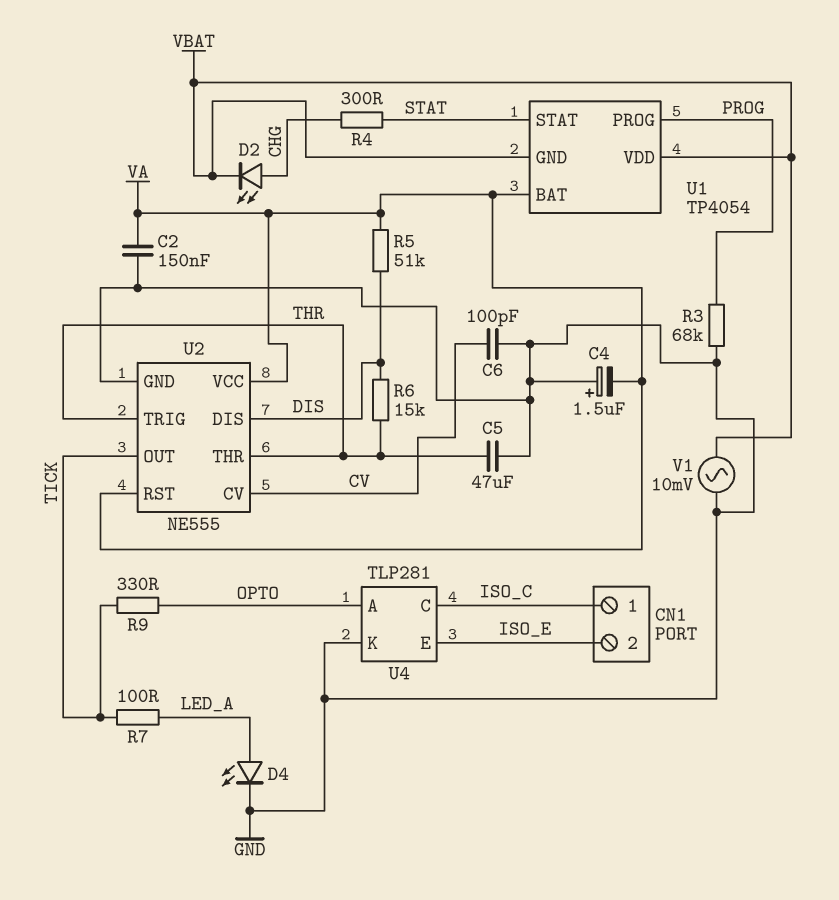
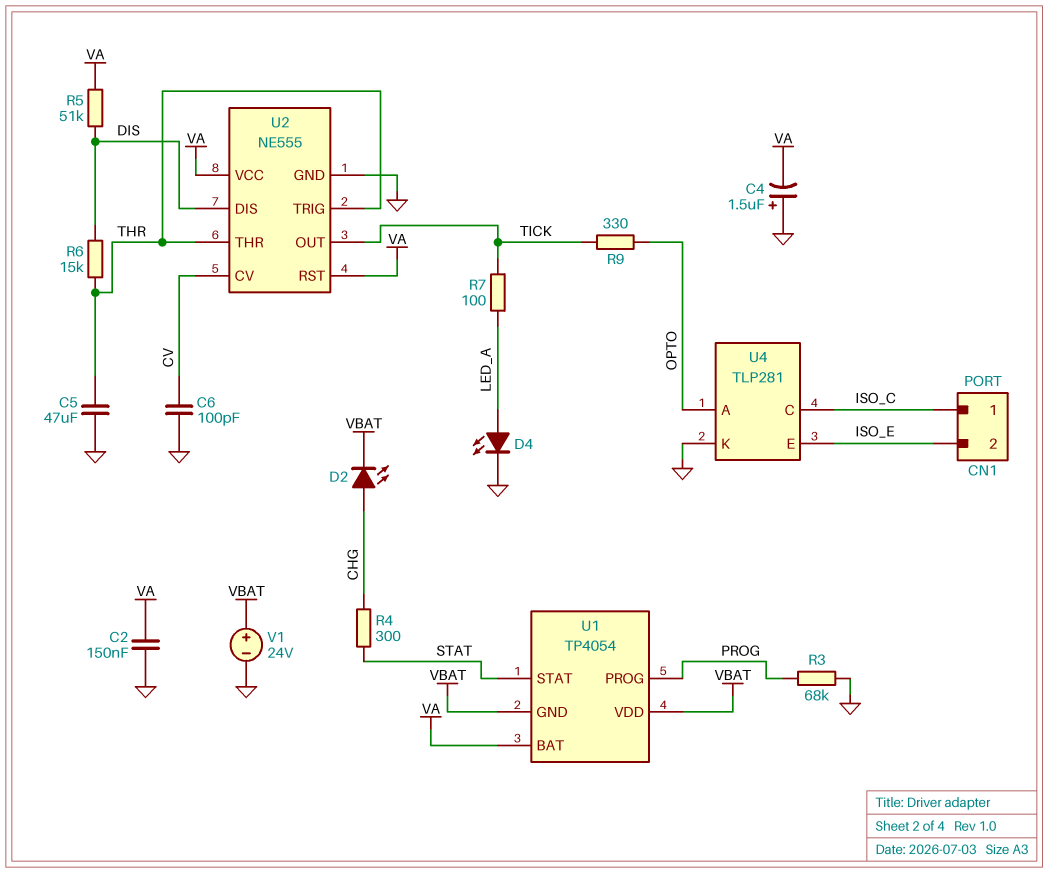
V1: AC 10mV (GND, VBAT) -> 24V (plus VBAT, minus GND)

